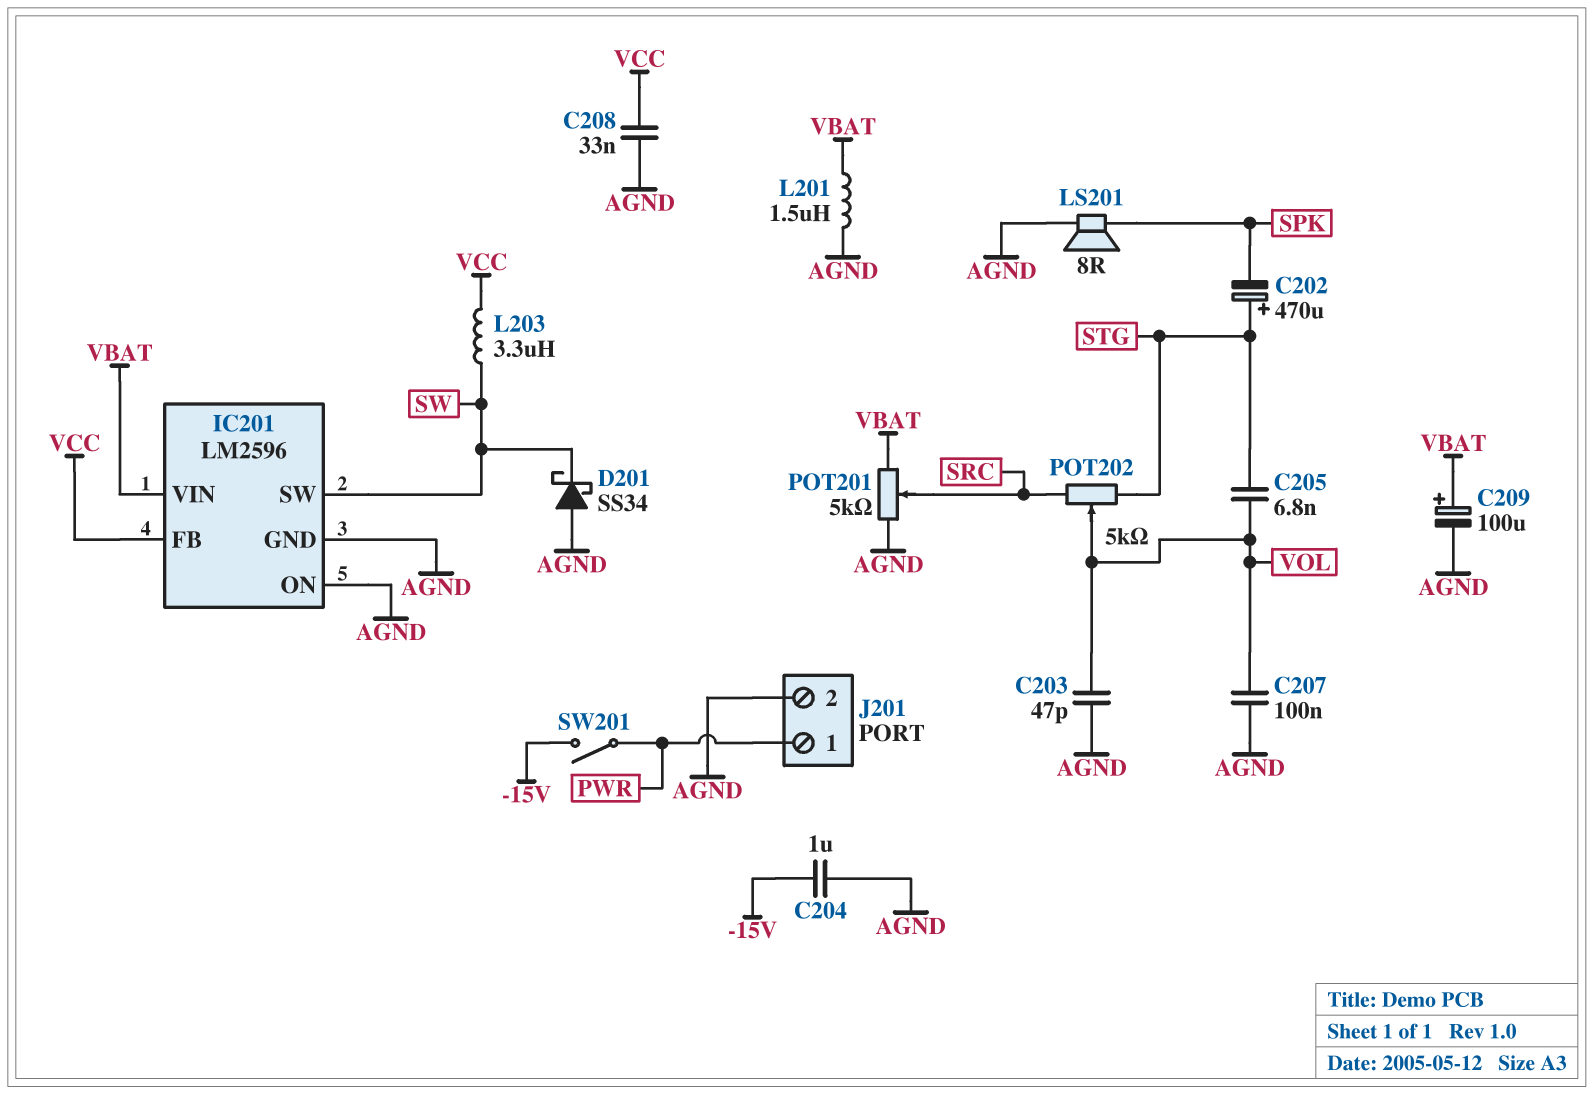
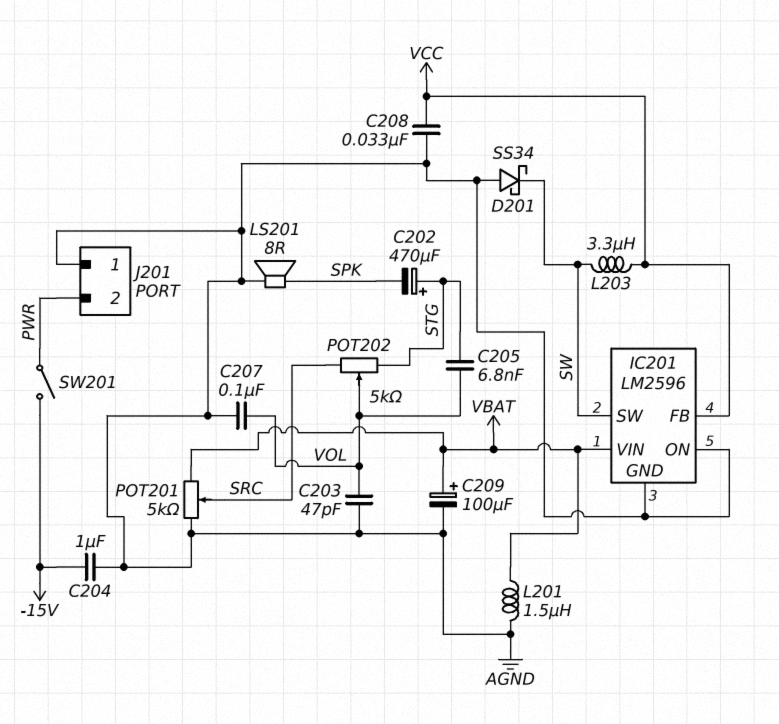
J201 pin 1: PWR -> AGND
J201 pin 2: AGND -> PWR

